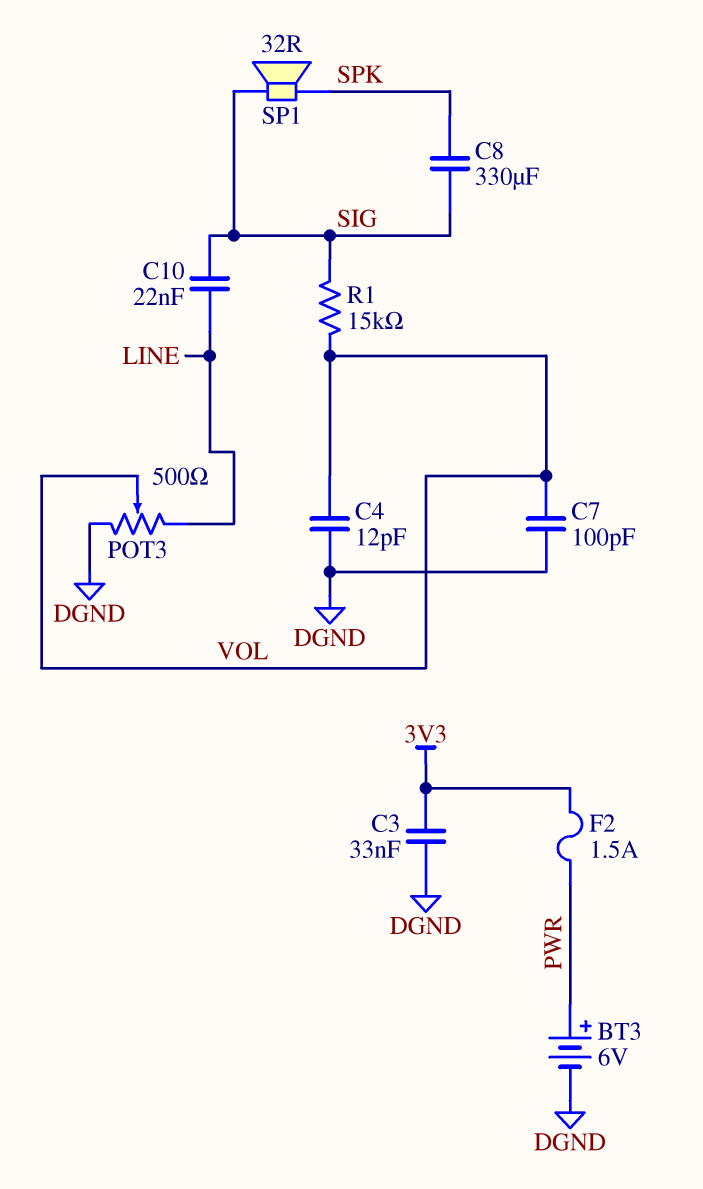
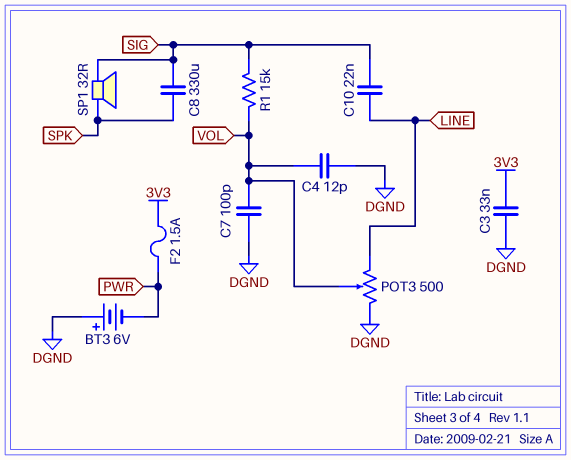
BT3: 6V (plus PWR, minus DGND) -> 6V (plus DGND, minus PWR)

